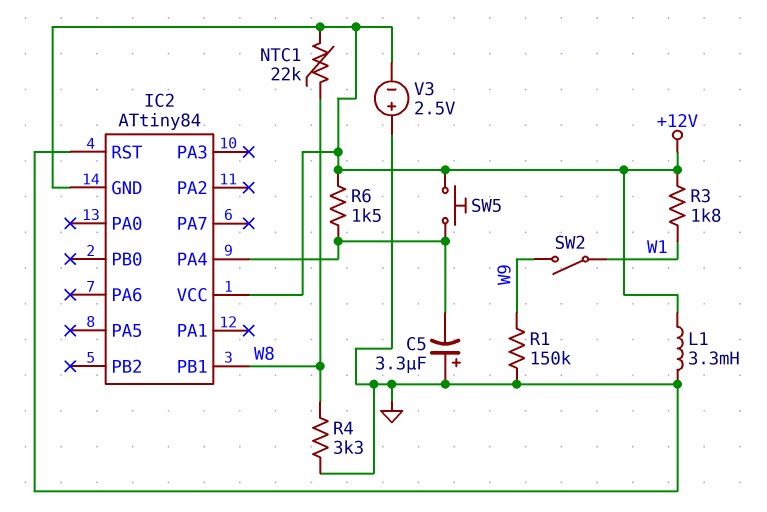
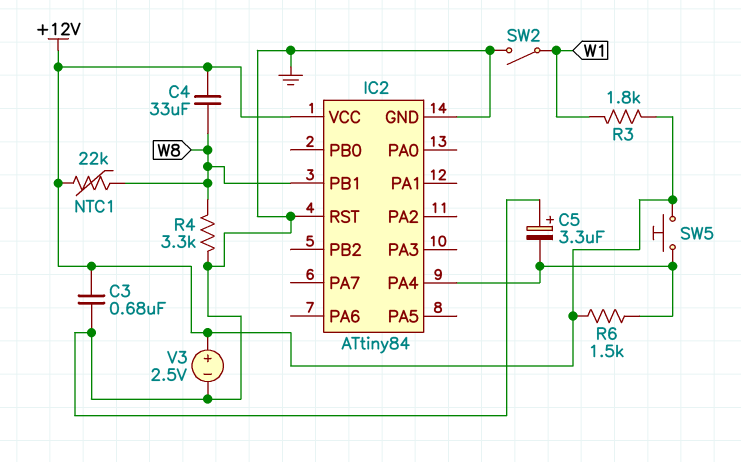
C3: none -> 680nF (+12V, GND)
C4: none -> 33uF (+12V, W8)
IC2 pin GND: +12V -> GND
L1: 3.3mH (+12V, GND) -> none
R1: 150k (GND, W9) -> none
SW2: switch (W1, W9) -> switch (GND, W1)
V3: 2.5V (plus GND, minus +12V) -> 2.5V (plus +12V, minus GND)

